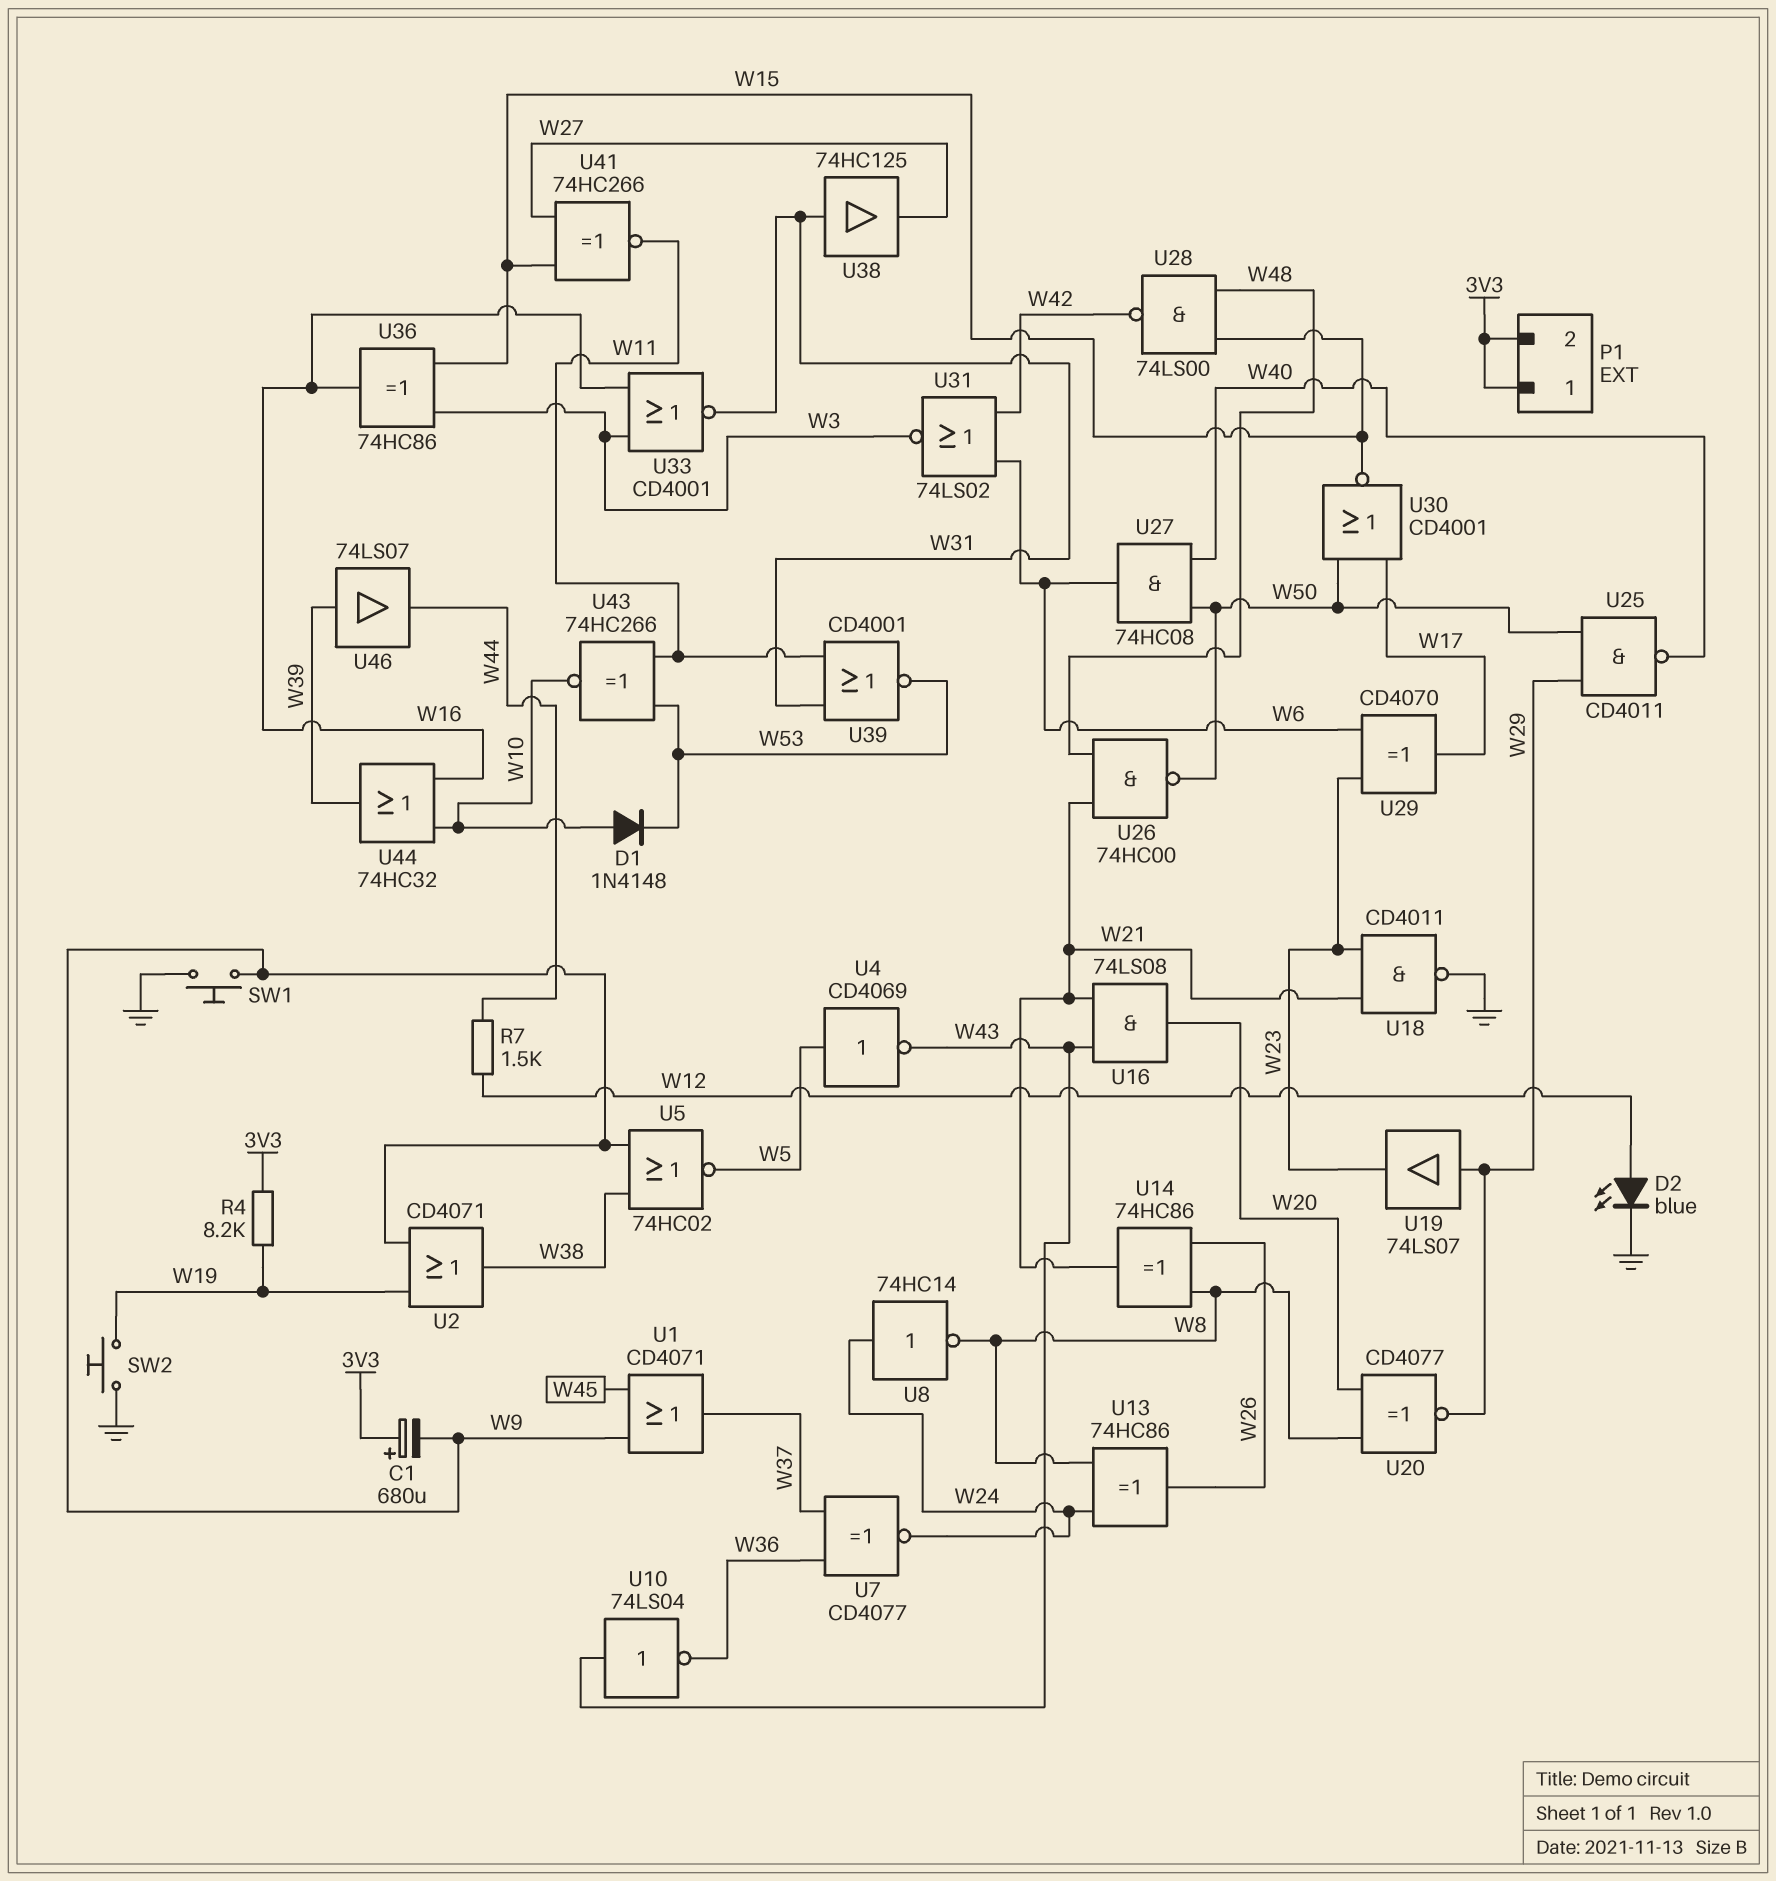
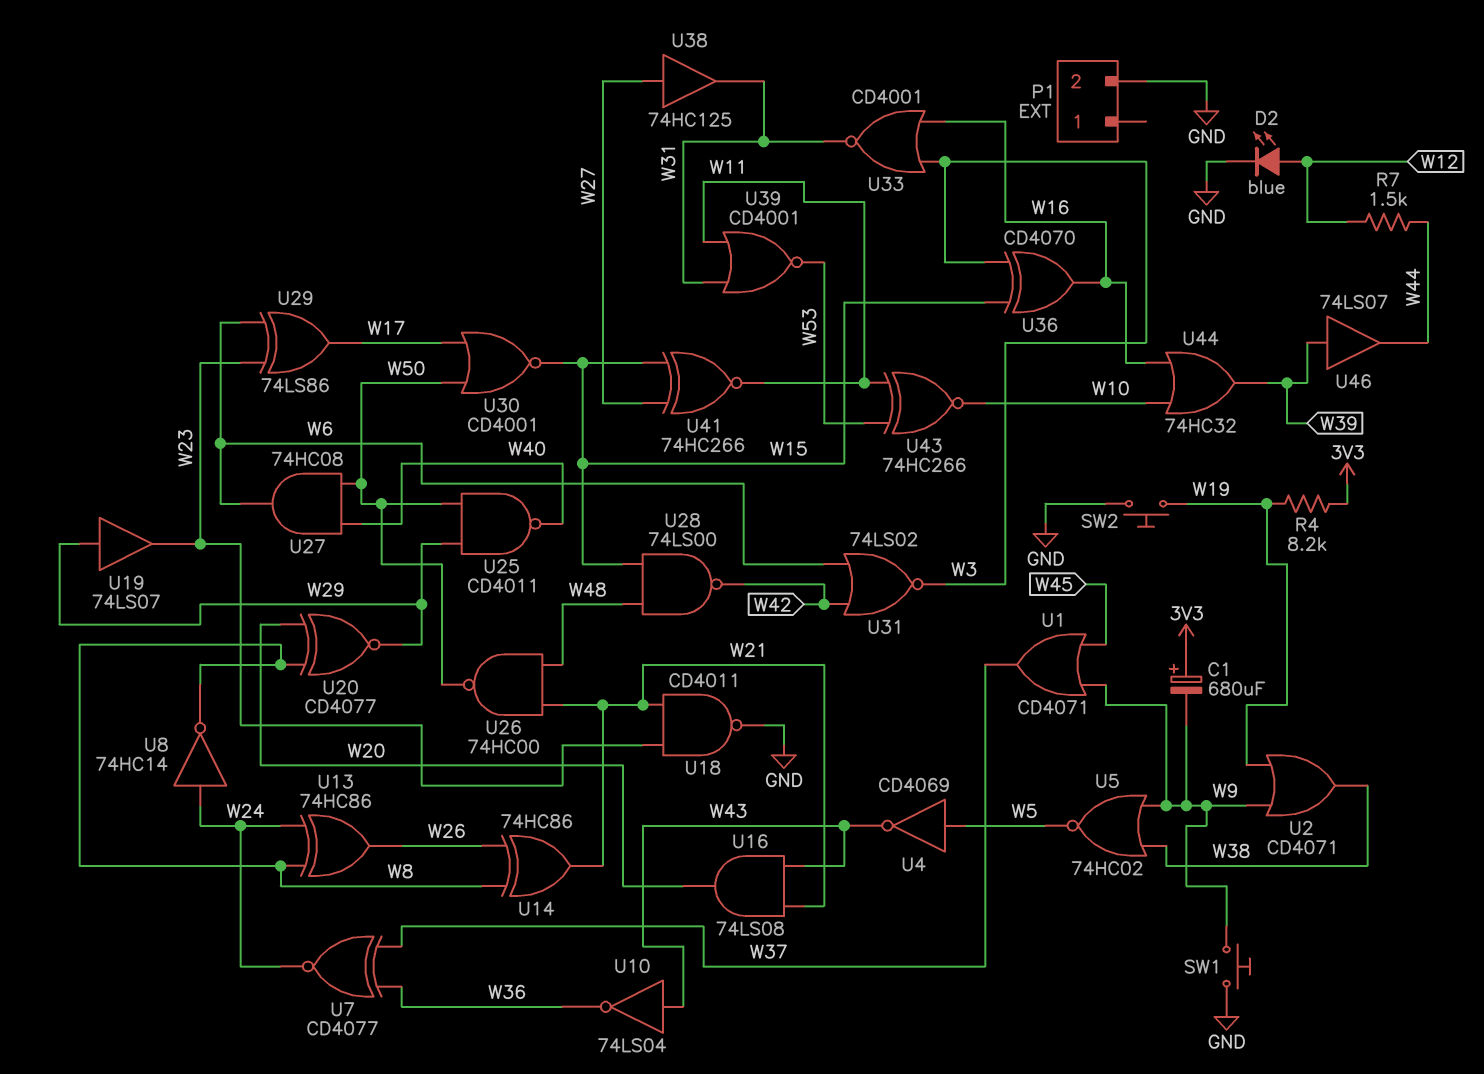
D1: diode 1N4148 (A W10, K W53) -> none
P1 pin 1: 3V3 -> none
P1 pin 2: 3V3 -> GND
U29: XOR CD4070 (in W6, in W23, out W17) -> XOR 74LS86 (in W6, in W23, out W17)
U36: XOR 74HC86 (in W3, in W15, out W16) -> XOR CD4070 (in W3, in W15, out W16)
U38: buffer 74HC125 (in W31, out W27) -> buffer 74HC125 (in W27, out W31)

